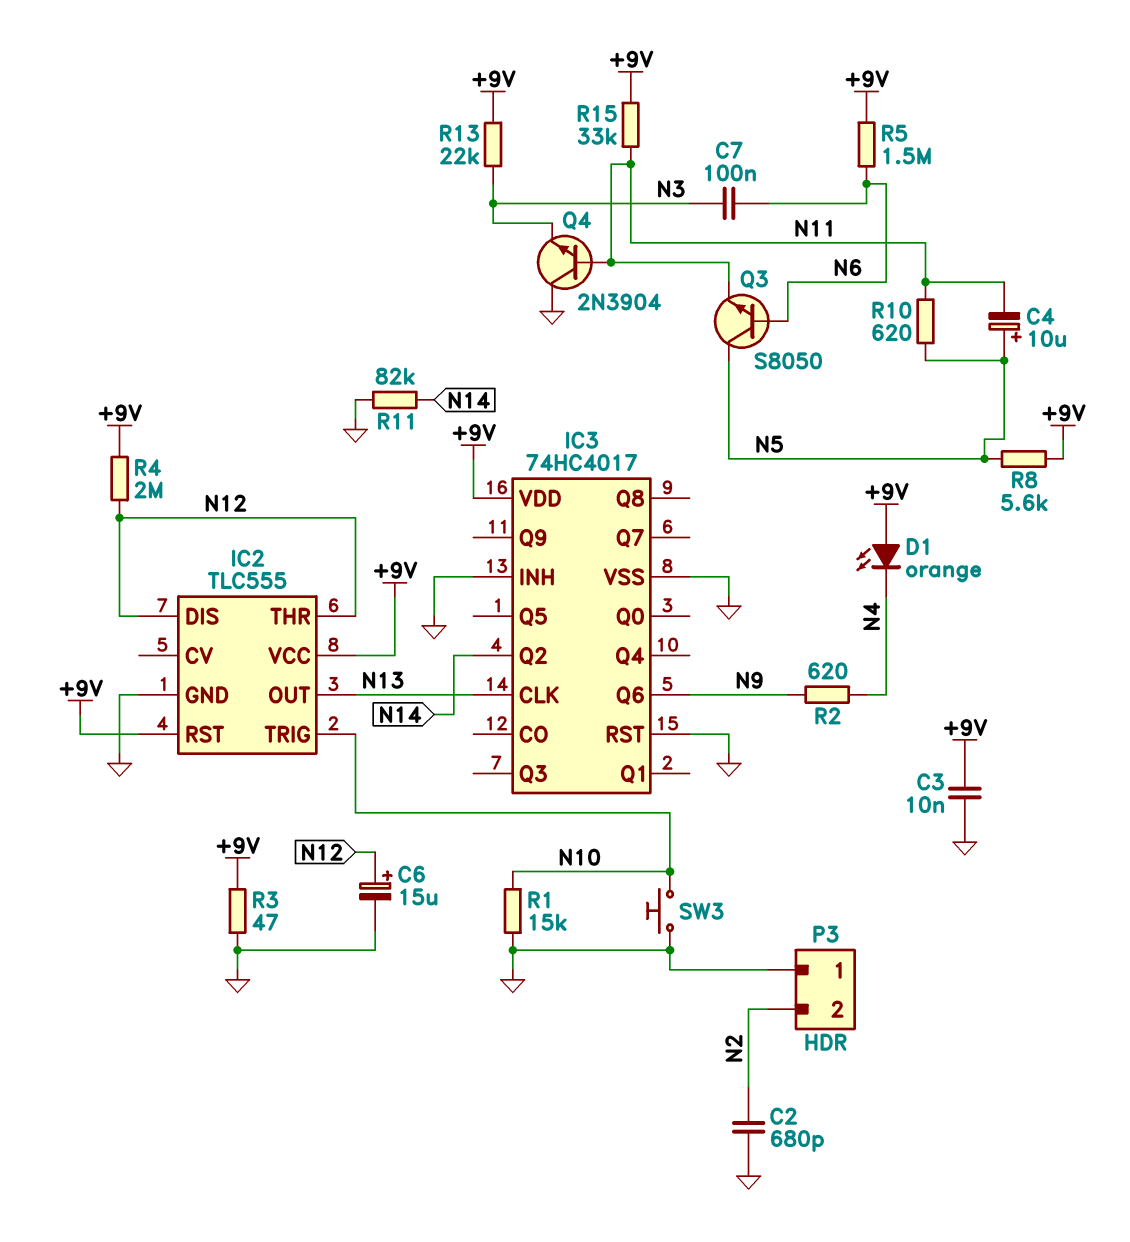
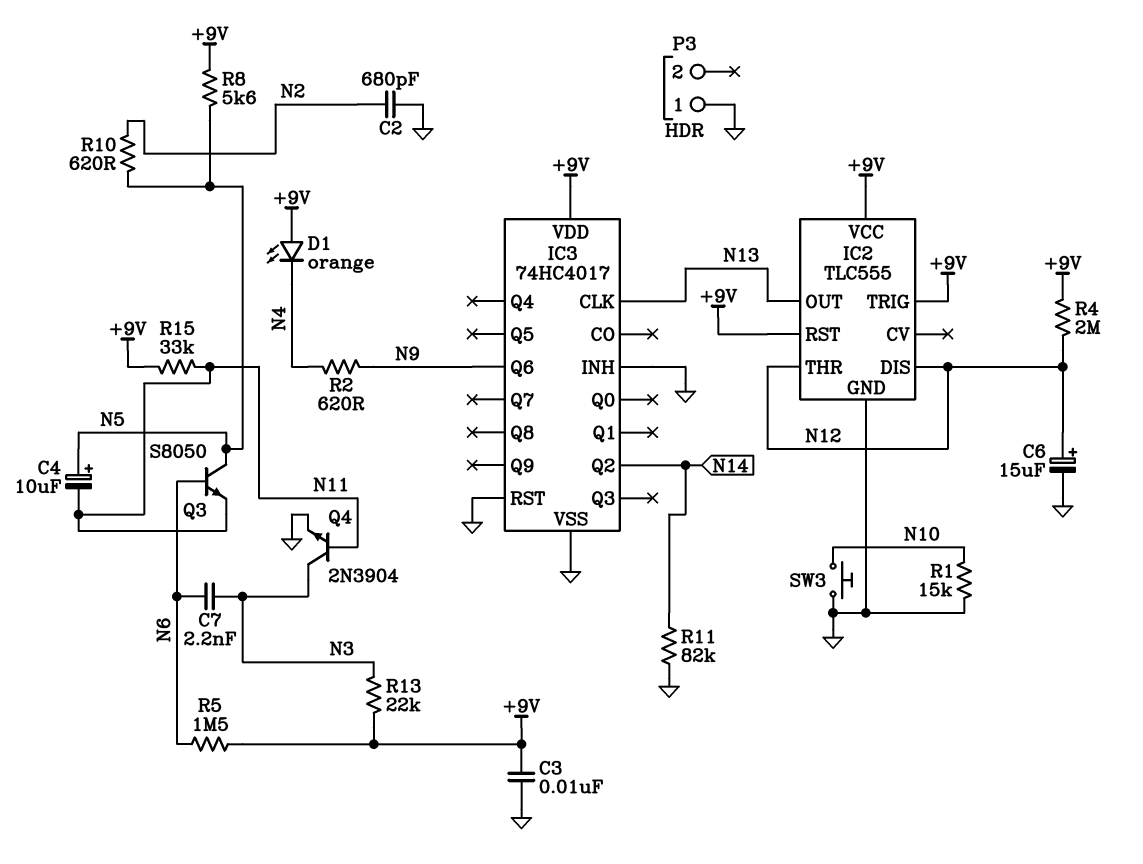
C7: 100nF (N3, N6) -> 2.2nF (N3, N6)
IC2 pin TRIG: N10 -> +9V
P3 pin 2: N2 -> none
Q4: NPN 2N3904 (B N11, C GND, E N3) -> NPN 2N3904 (B N11, C N3, E GND)
R3: 47 (+9V, GND) -> none
R10: 620 (N5, N11) -> 620 (N2, N5)

